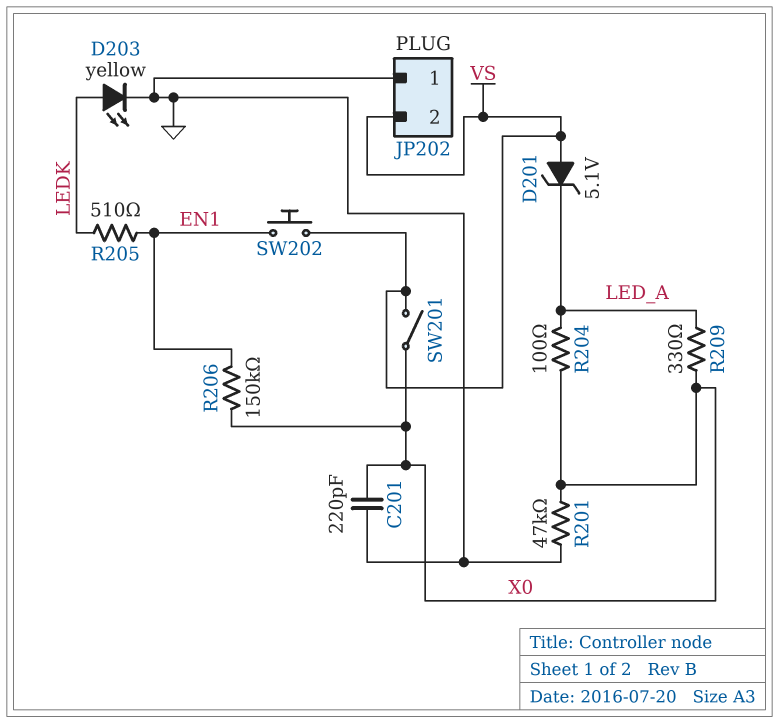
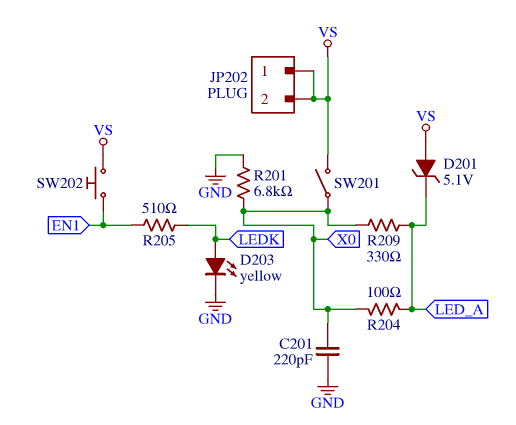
JP202 pin 1: GND -> VS
R201: 47k (GND, X0) -> 6.8k (GND, X0)
R206: 150k (EN1, X0) -> none

